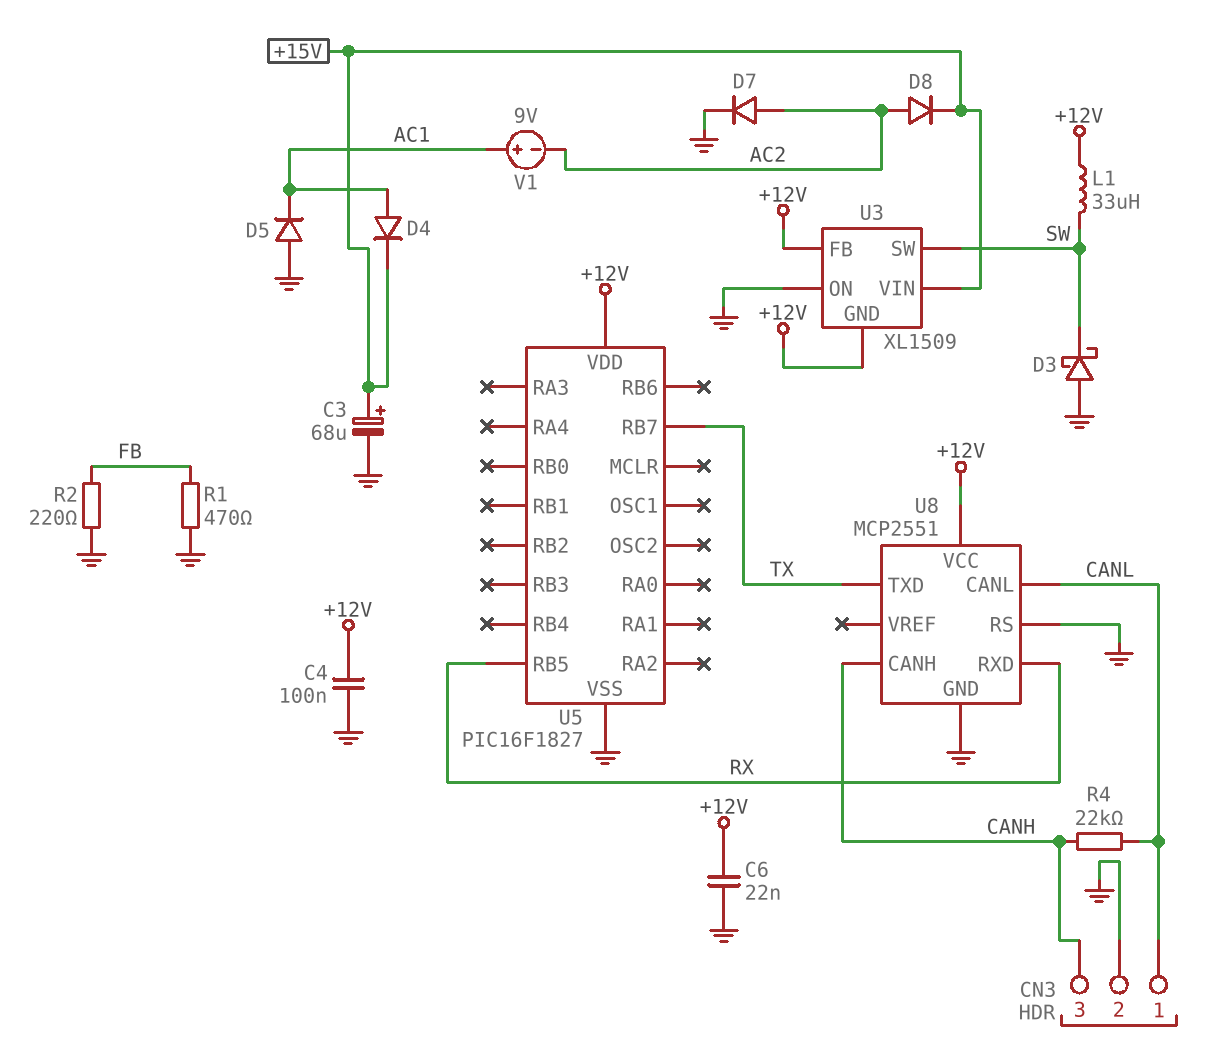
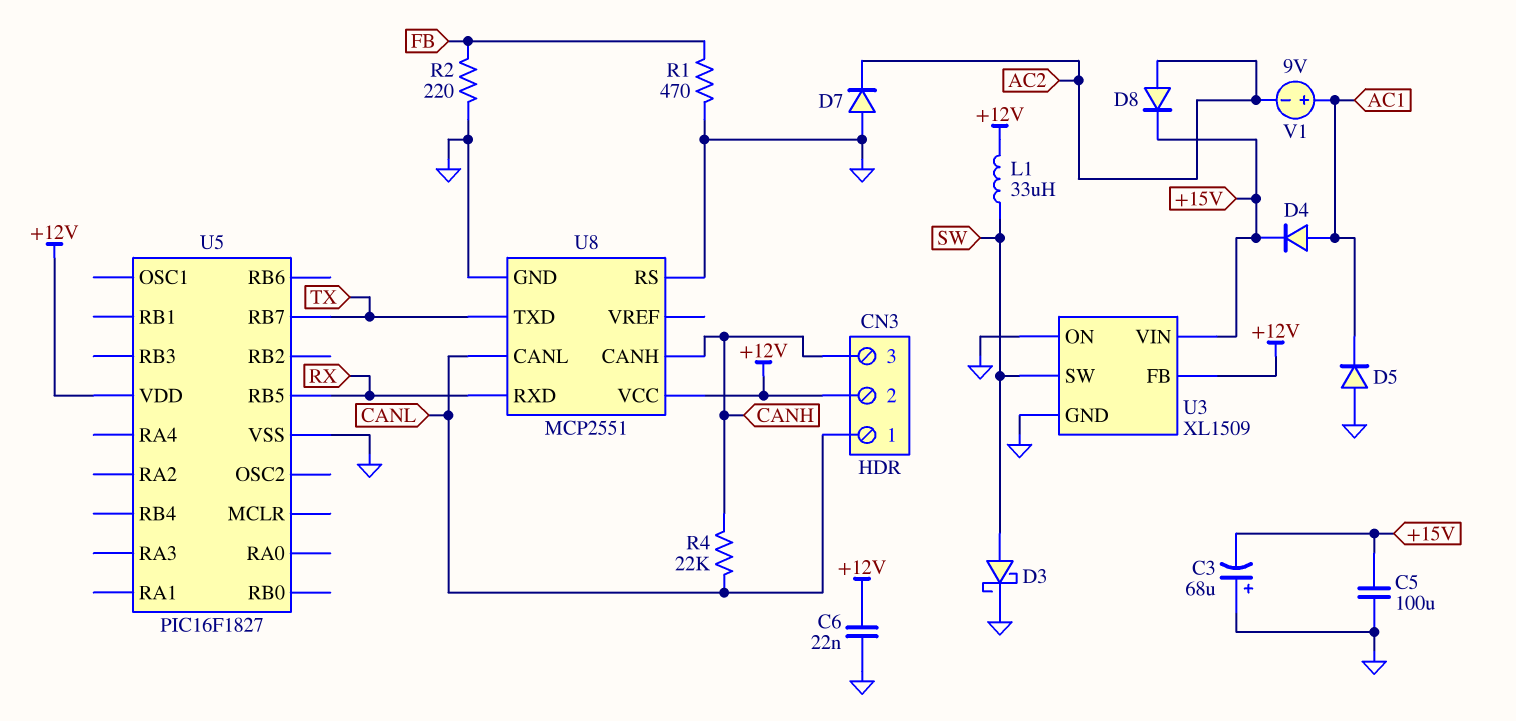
C3: 68uF (plus +15V, minus GND) -> 68uF (plus GND, minus +15V)
C4: 100nF (+12V, GND) -> none
C5: none -> 100uF (+15V, GND)
CN3 pin 2: GND -> +12V
D3: schottky (A GND, K SW) -> schottky (A SW, K GND)
D7: diode (A AC2, K GND) -> diode (A GND, K AC2)
U3 pin GND: +12V -> GND

